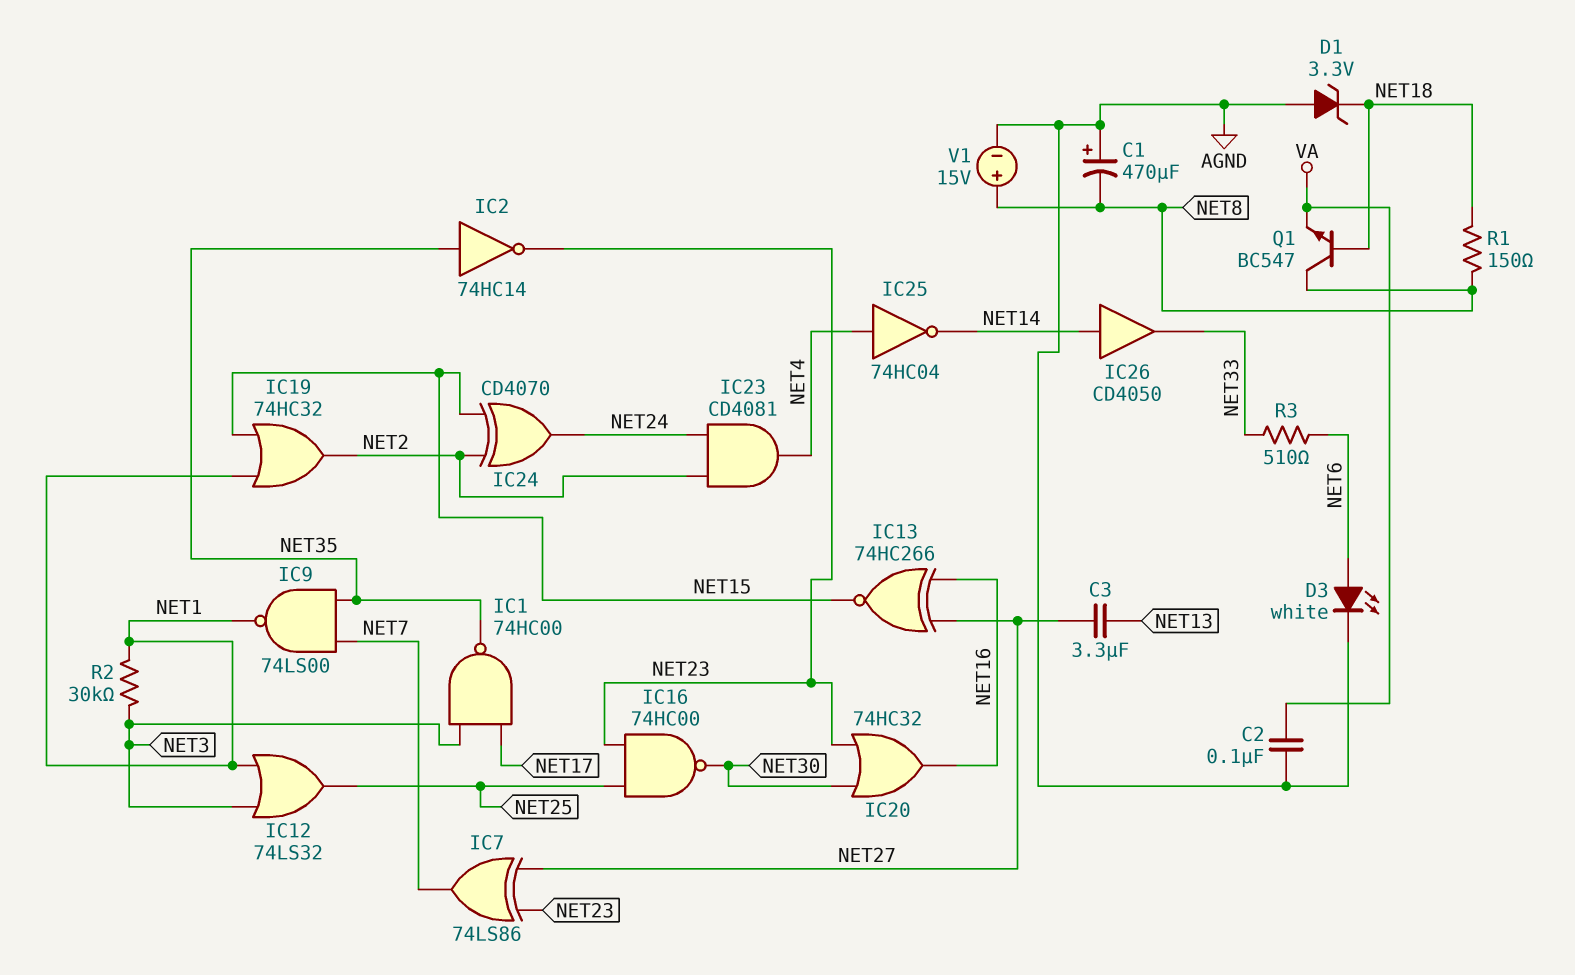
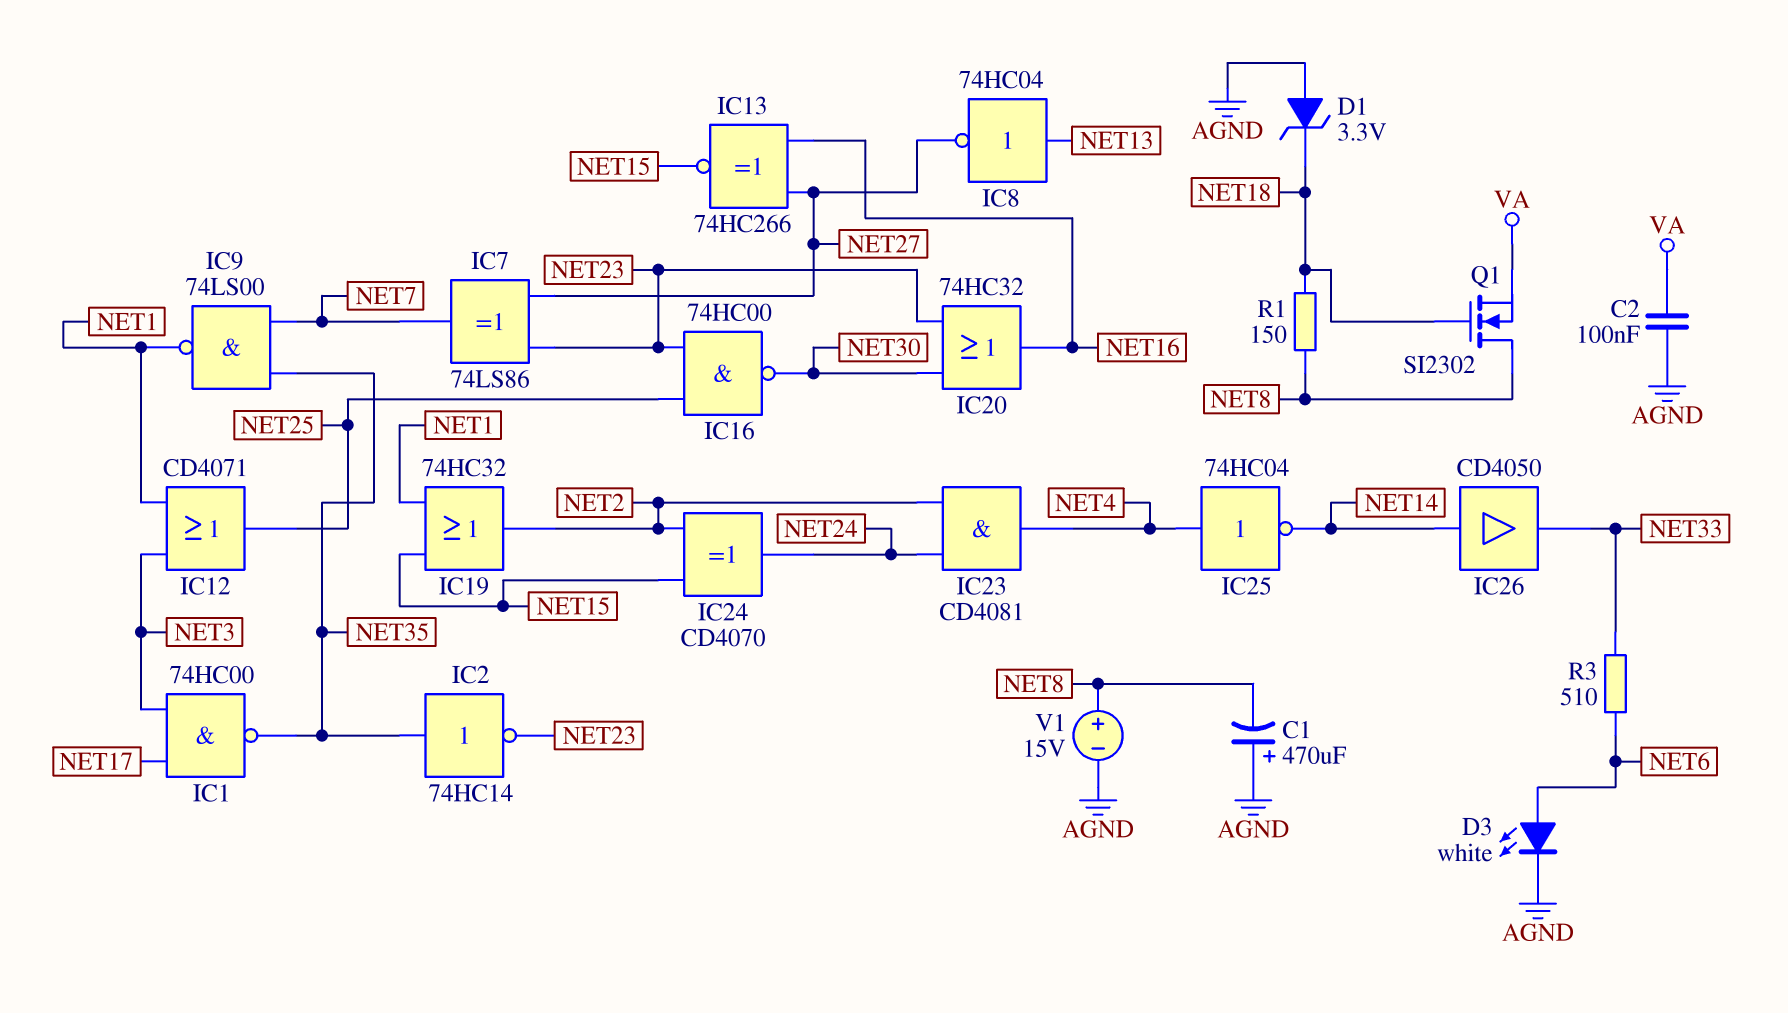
C3: 3.3uF (NET13, NET27) -> none
IC8: none -> NOT 74HC04 (in NET13, out NET27)
IC12: OR 74LS32 (in NET1, in NET3, out NET25) -> OR CD4071 (in NET1, in NET3, out NET25)
Q1: NPN BC547 (B NET18, C NET8, E VA) -> NMOS SI2302 (G NET18, D NET8, S VA)
R2: 30k (NET1, NET3) -> none

